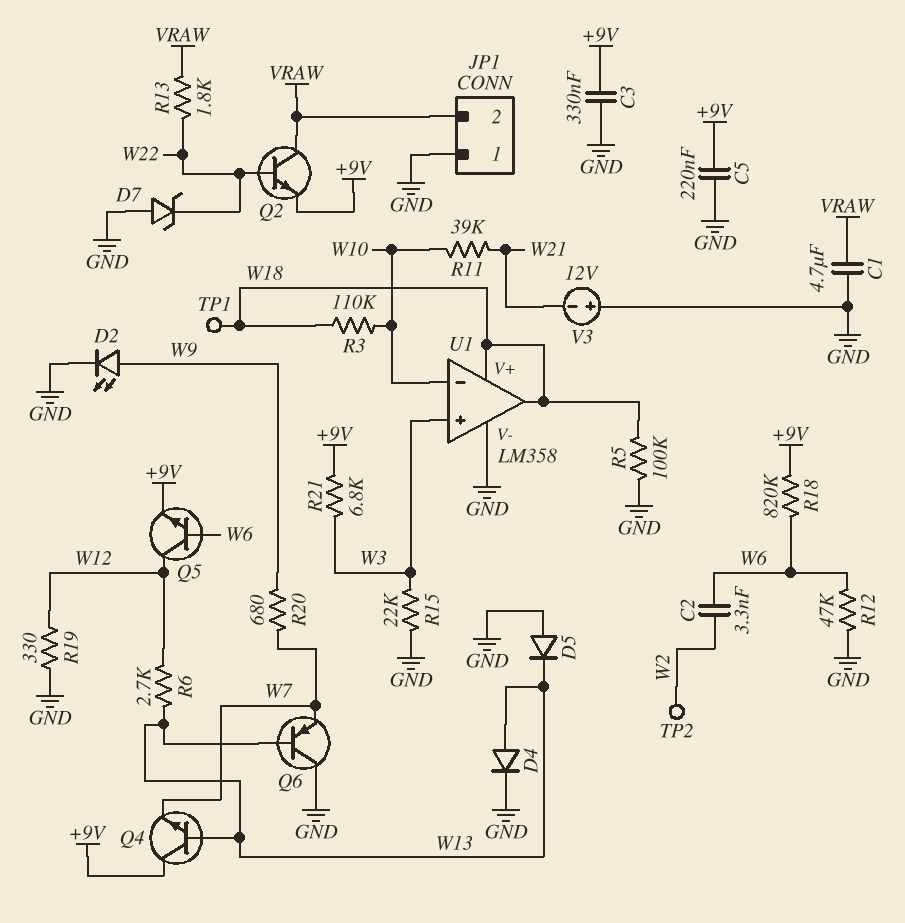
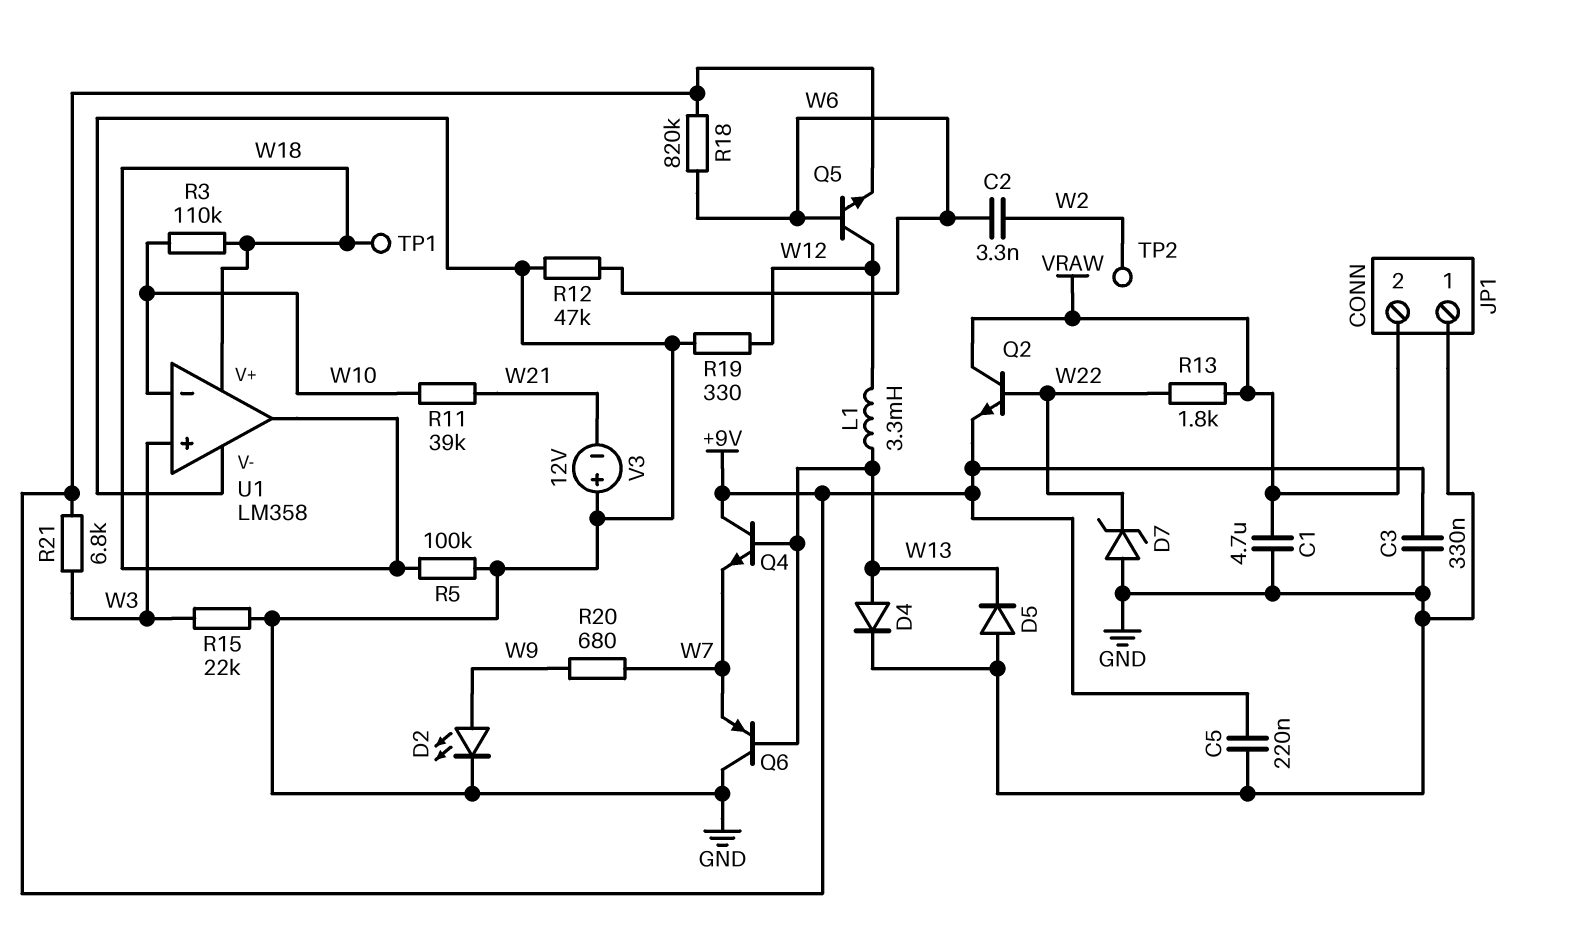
L1: none -> 3.3mH (W12, W13)
R6: 2.7k (W12, W13) -> none

